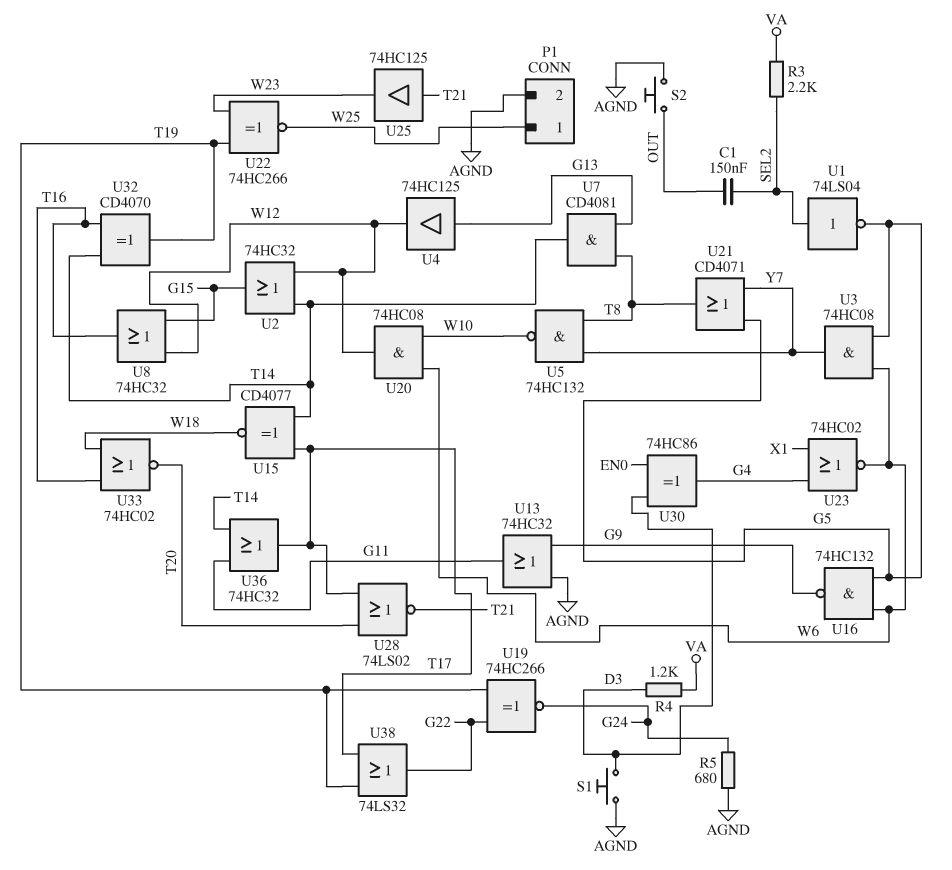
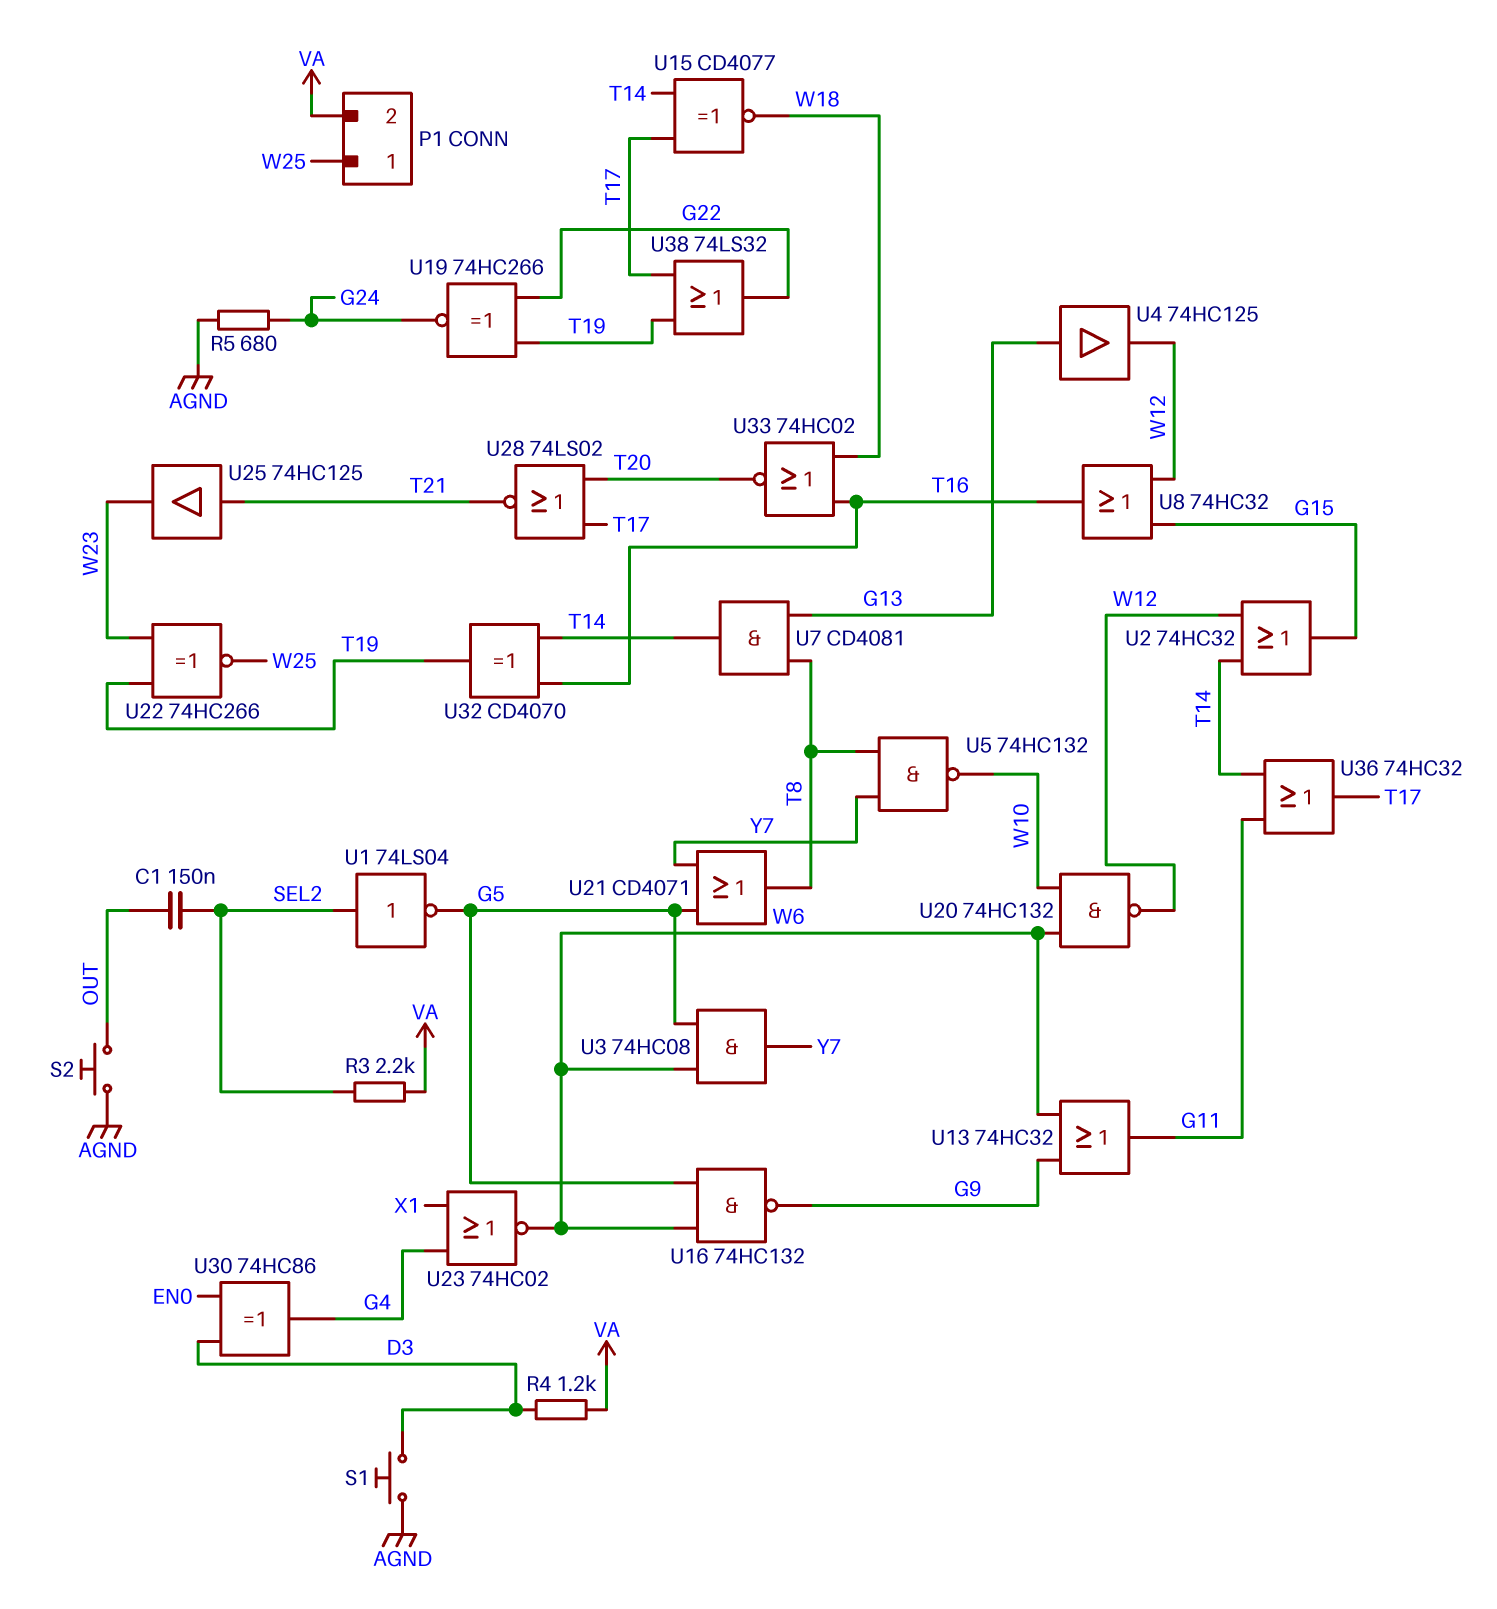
P1 pin 2: AGND -> VA
U13: OR 74HC32 (in AGND, in G9, out G11) -> OR 74HC32 (in G9, in W6, out G11)
U20: AND 74HC08 (in W6, in W10, out W12) -> NAND 74HC132 (in W6, in W10, out W12)

